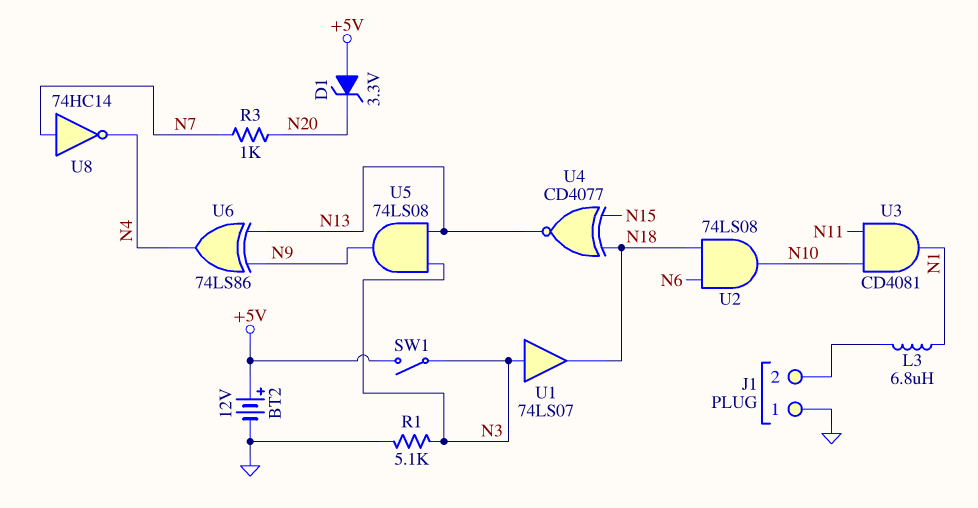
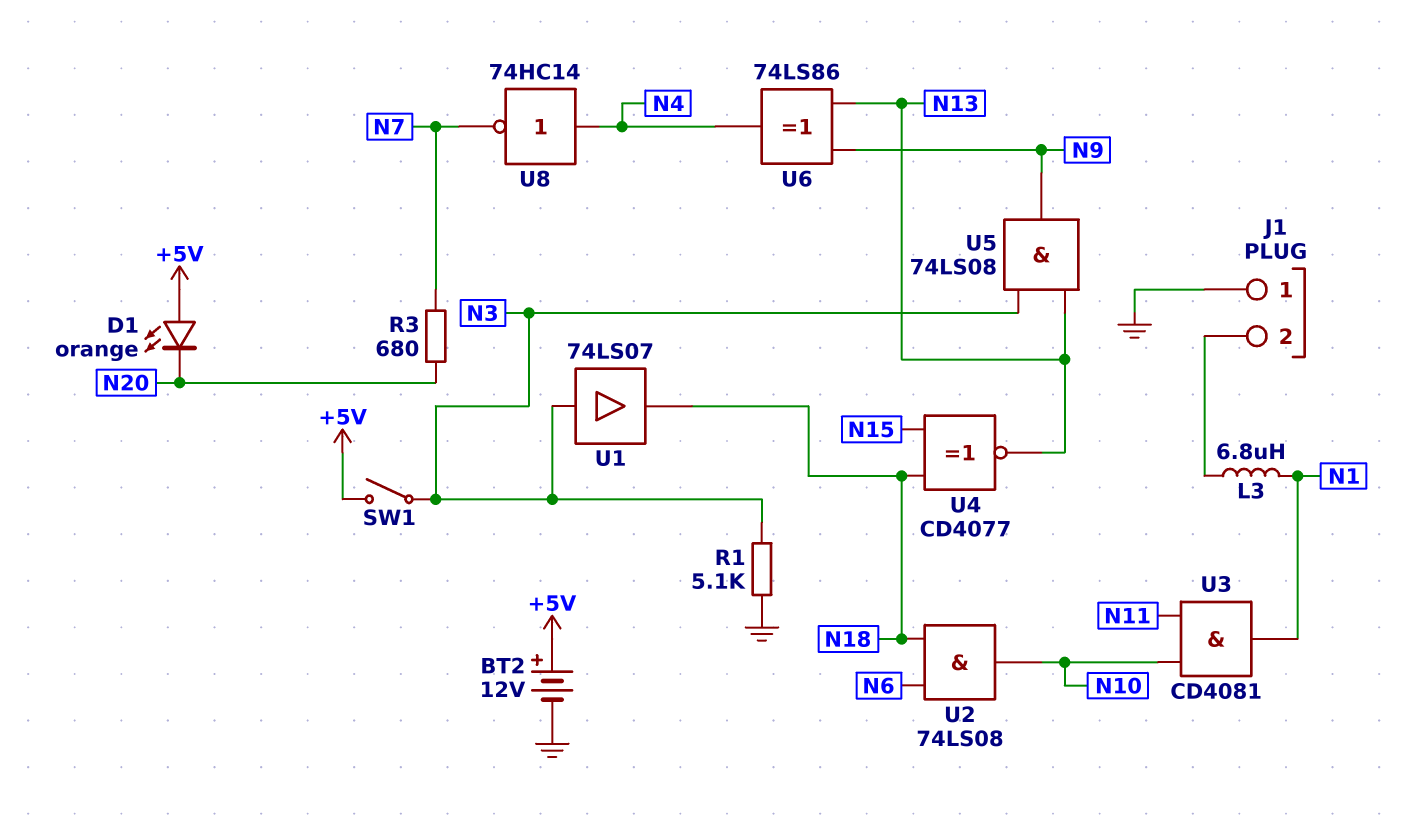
D1: zener 3.3V (A +5V, K N20) -> LED orange (A +5V, K N20)
R3: 1k (N7, N20) -> 680 (N7, N20)
U8: NOT 74HC14 (in N7, out N4) -> NOT 74HC14 (in N4, out N7)

